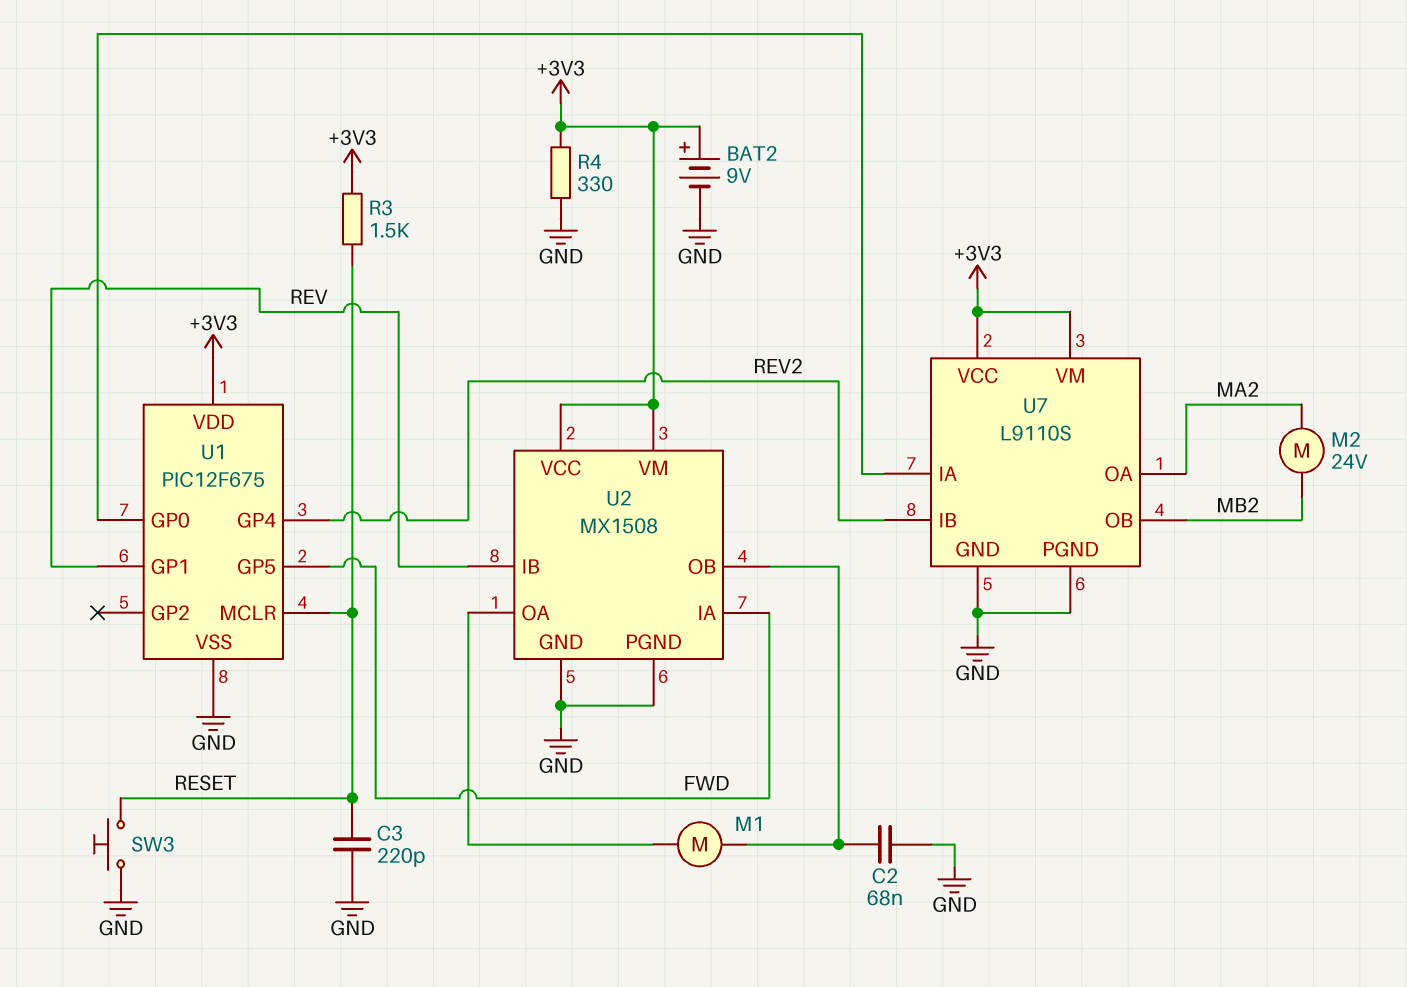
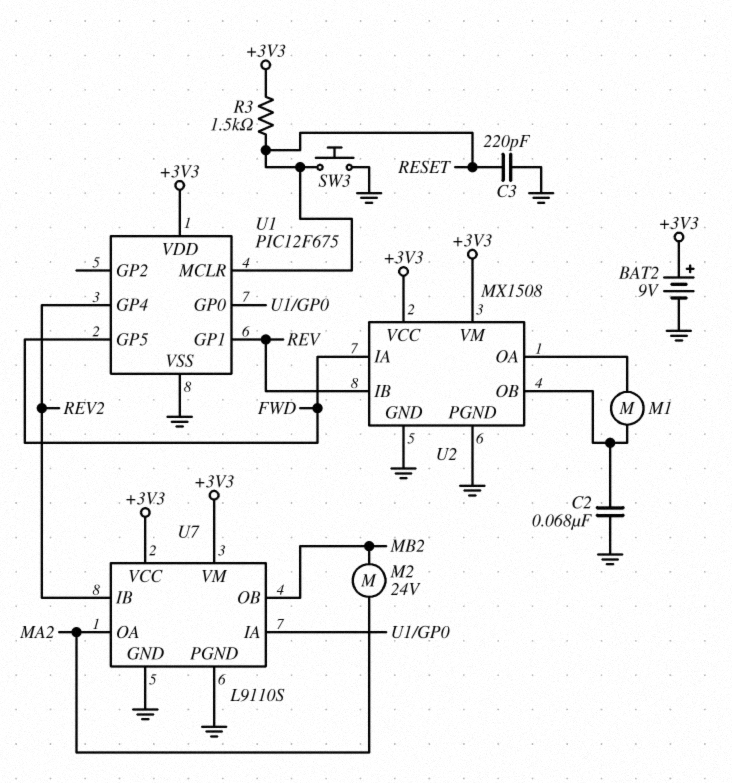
R4: 330 (+3V3, GND) -> none

